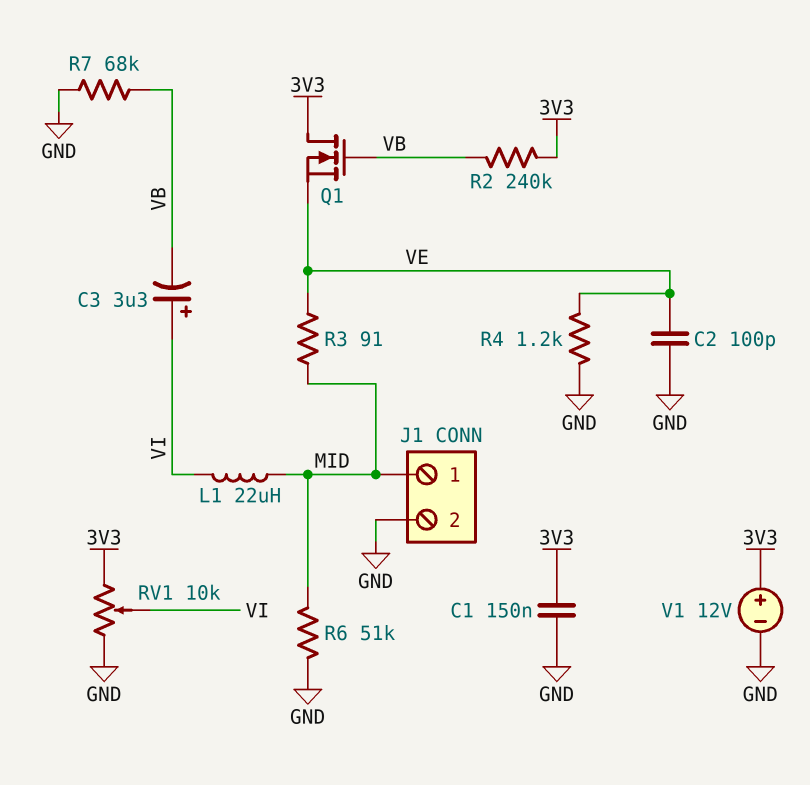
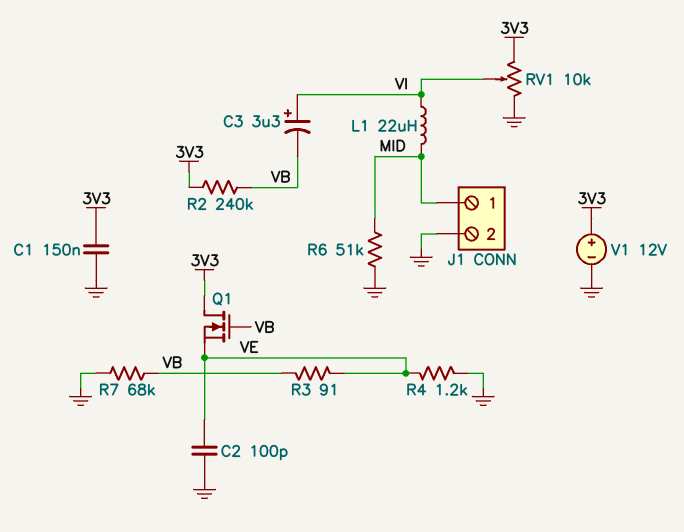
R3: 91 (MID, VE) -> 91 (VB, VE)

